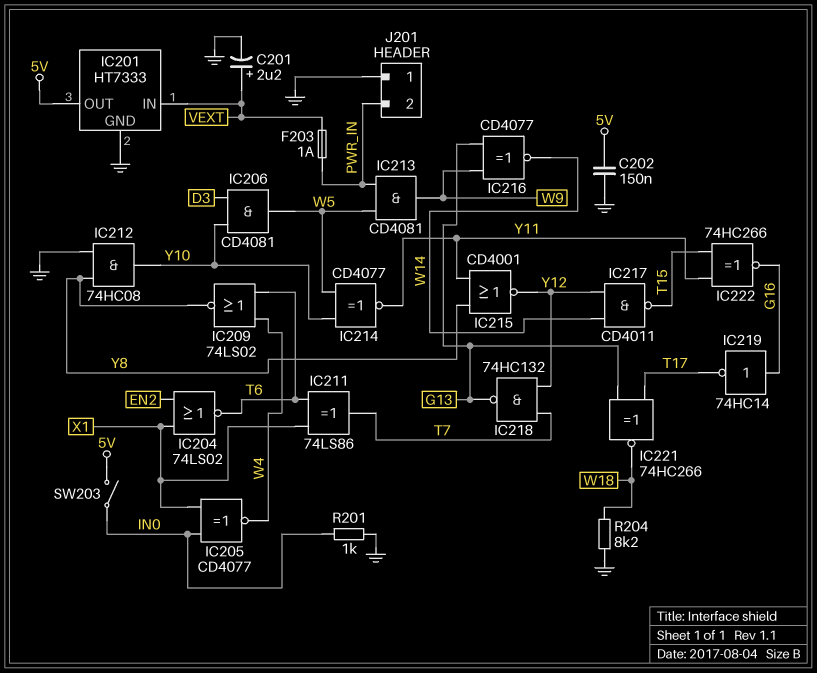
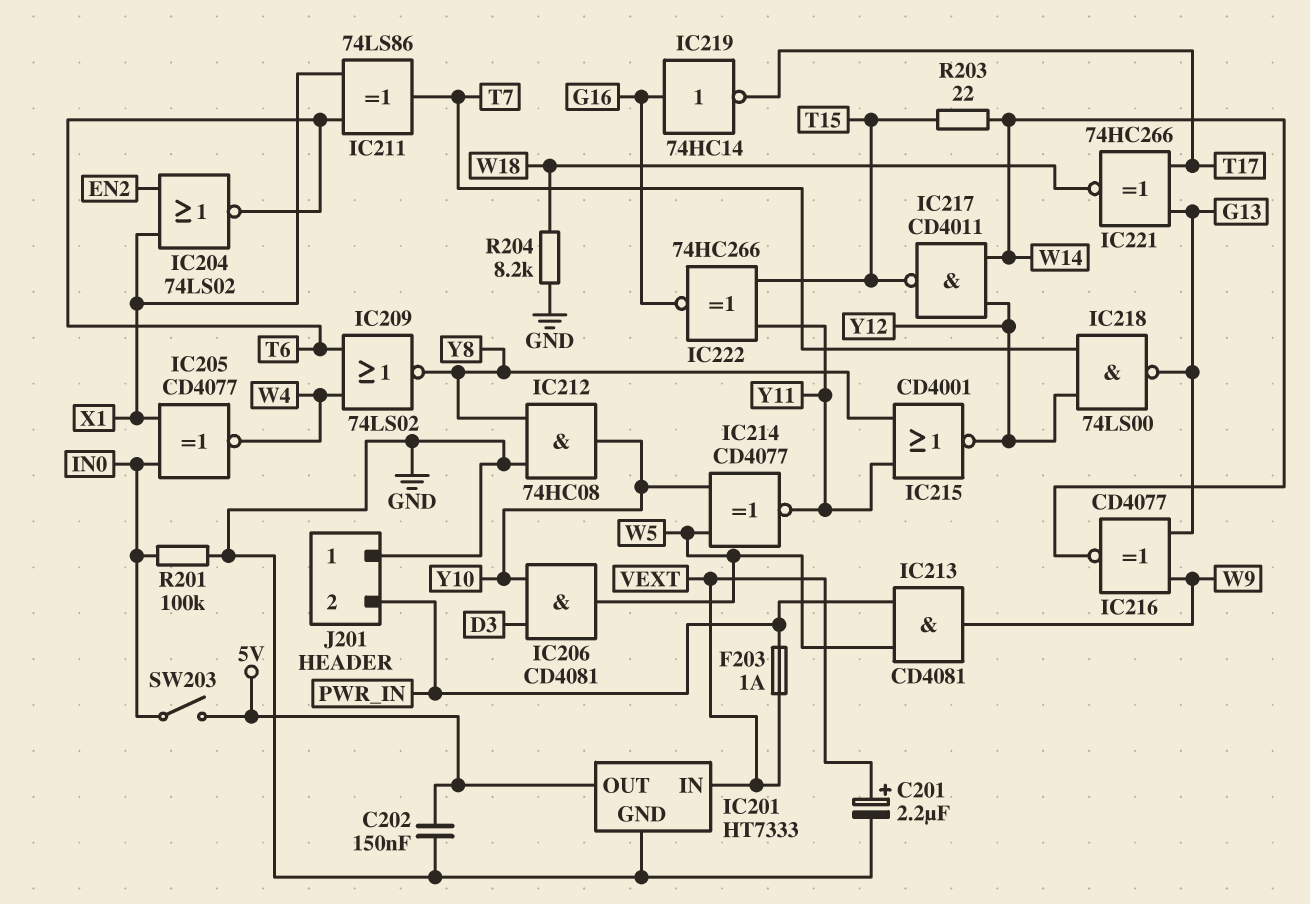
IC218: NAND 74HC132 (in T7, in Y12, out G13) -> NAND 74LS00 (in T7, in Y12, out G13)
R201: 1k (GND, IN0) -> 100k (GND, IN0)
R203: none -> 22 (T15, W14)

